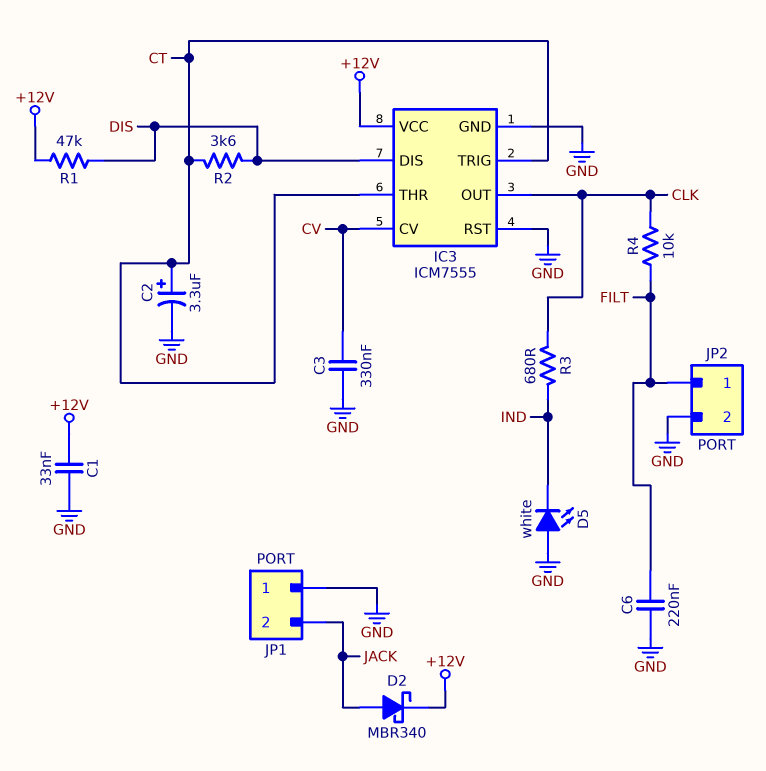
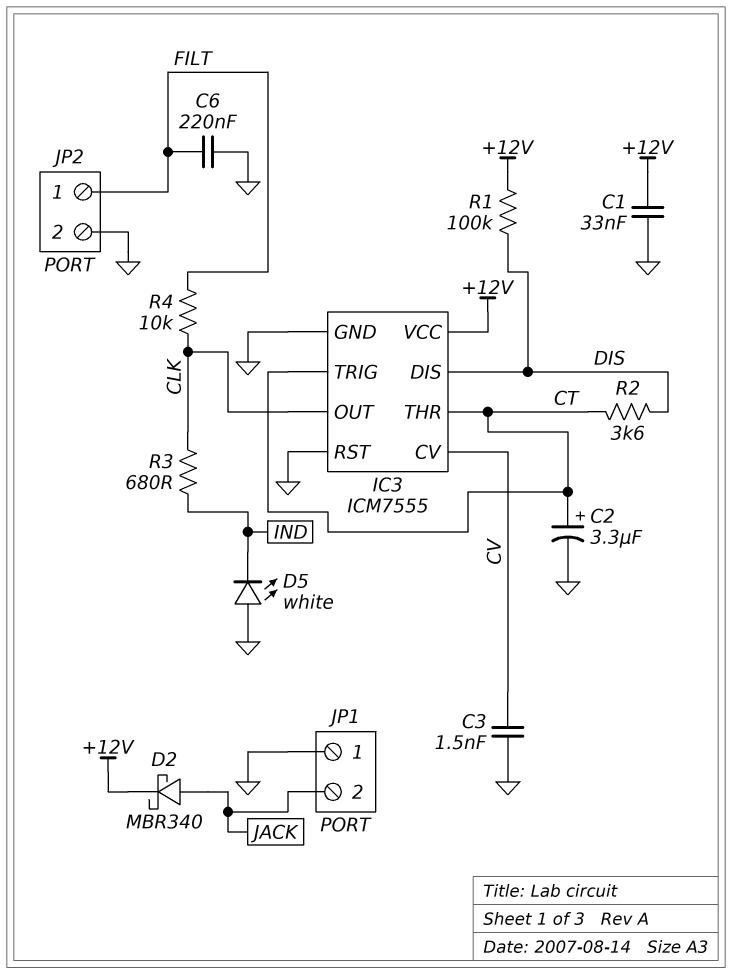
C3: 330nF (CV, GND) -> 1.5nF (CV, GND)
R1: 47k (+12V, DIS) -> 100k (+12V, DIS)

